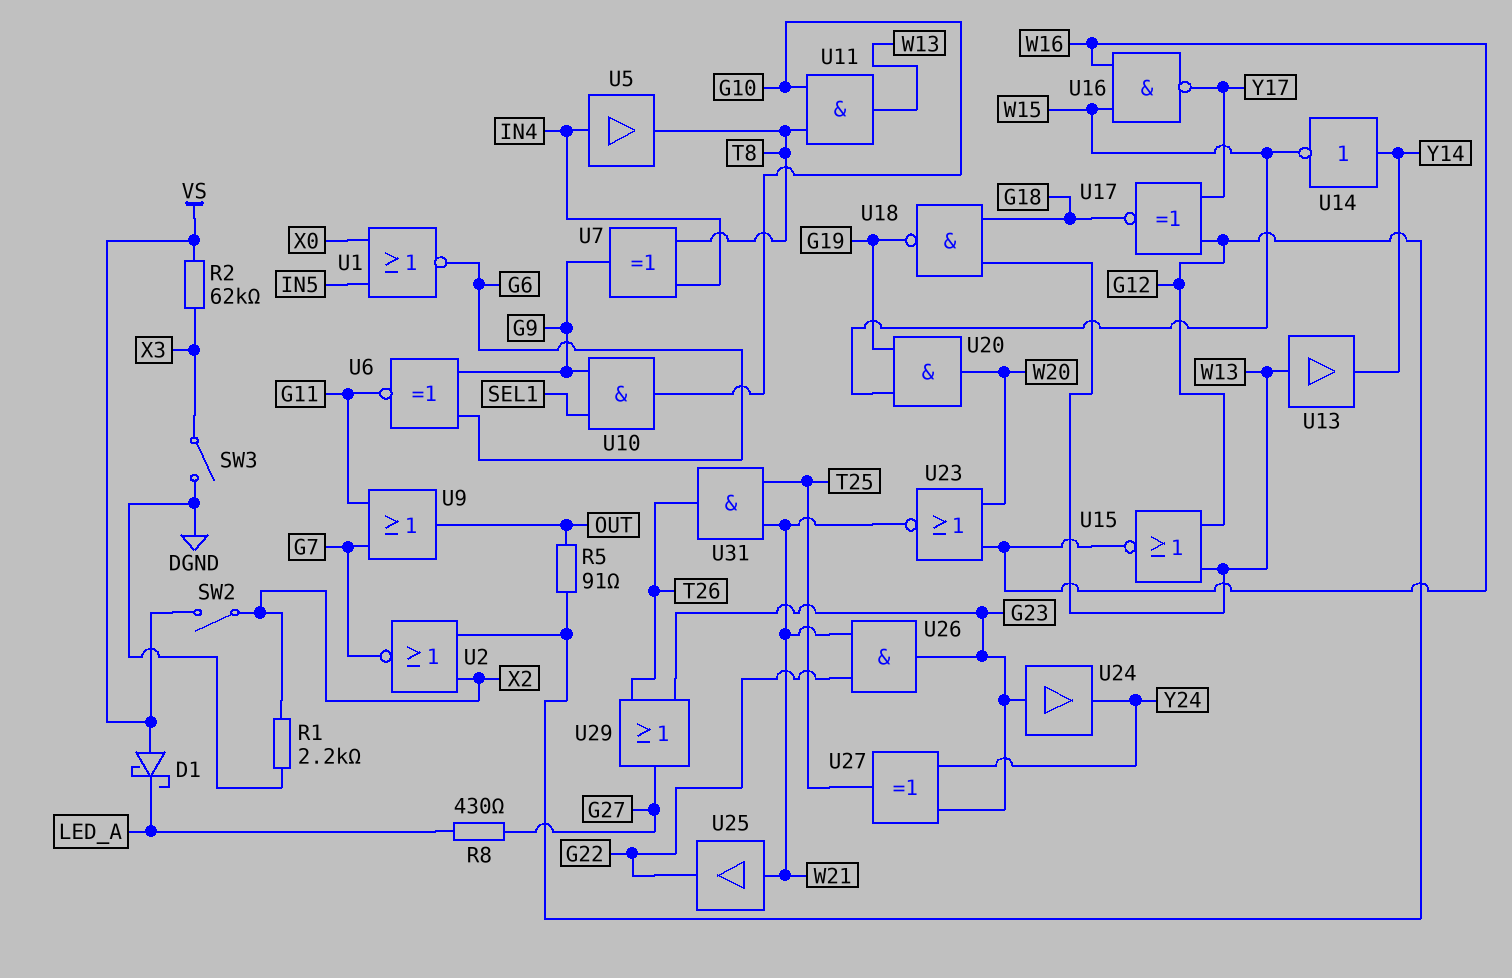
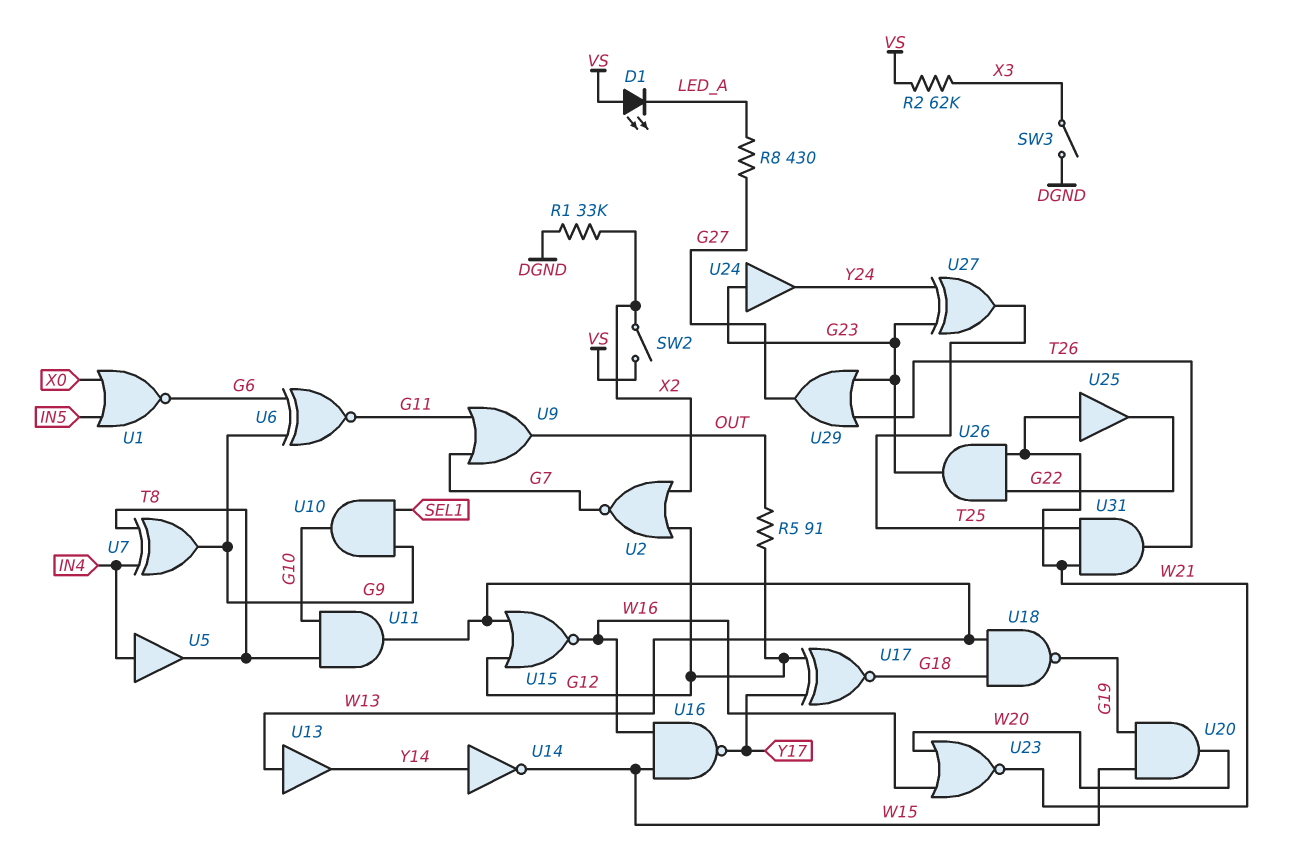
D1: schottky (A VS, K LED_A) -> LED (A VS, K LED_A)
R1: 2.2k (DGND, X2) -> 33k (DGND, X2)

